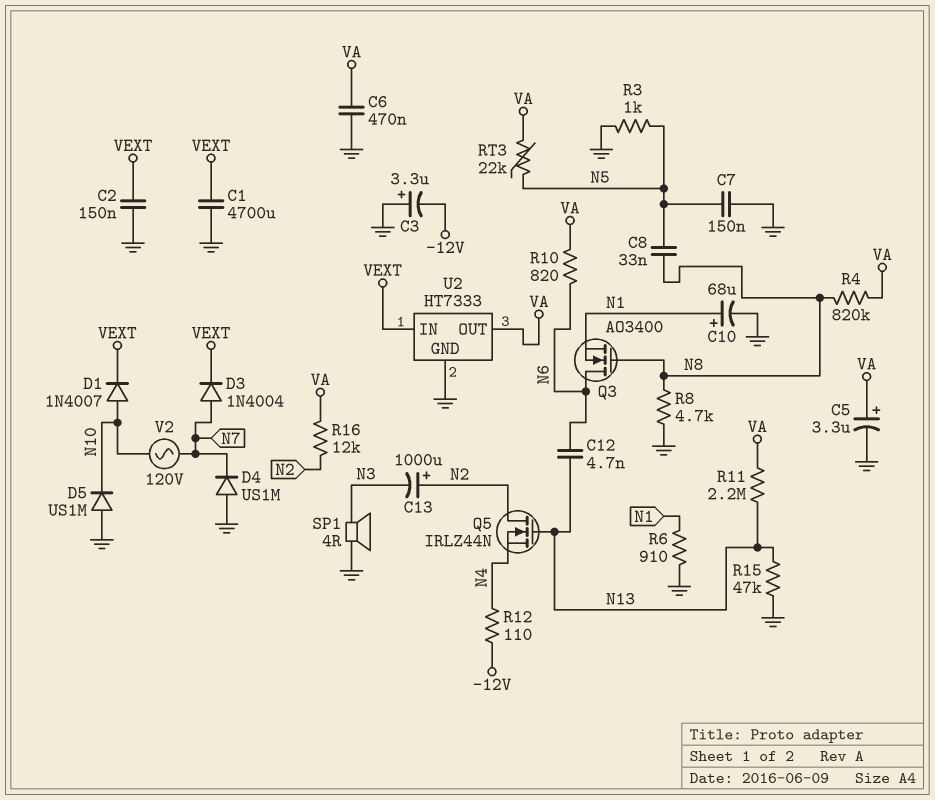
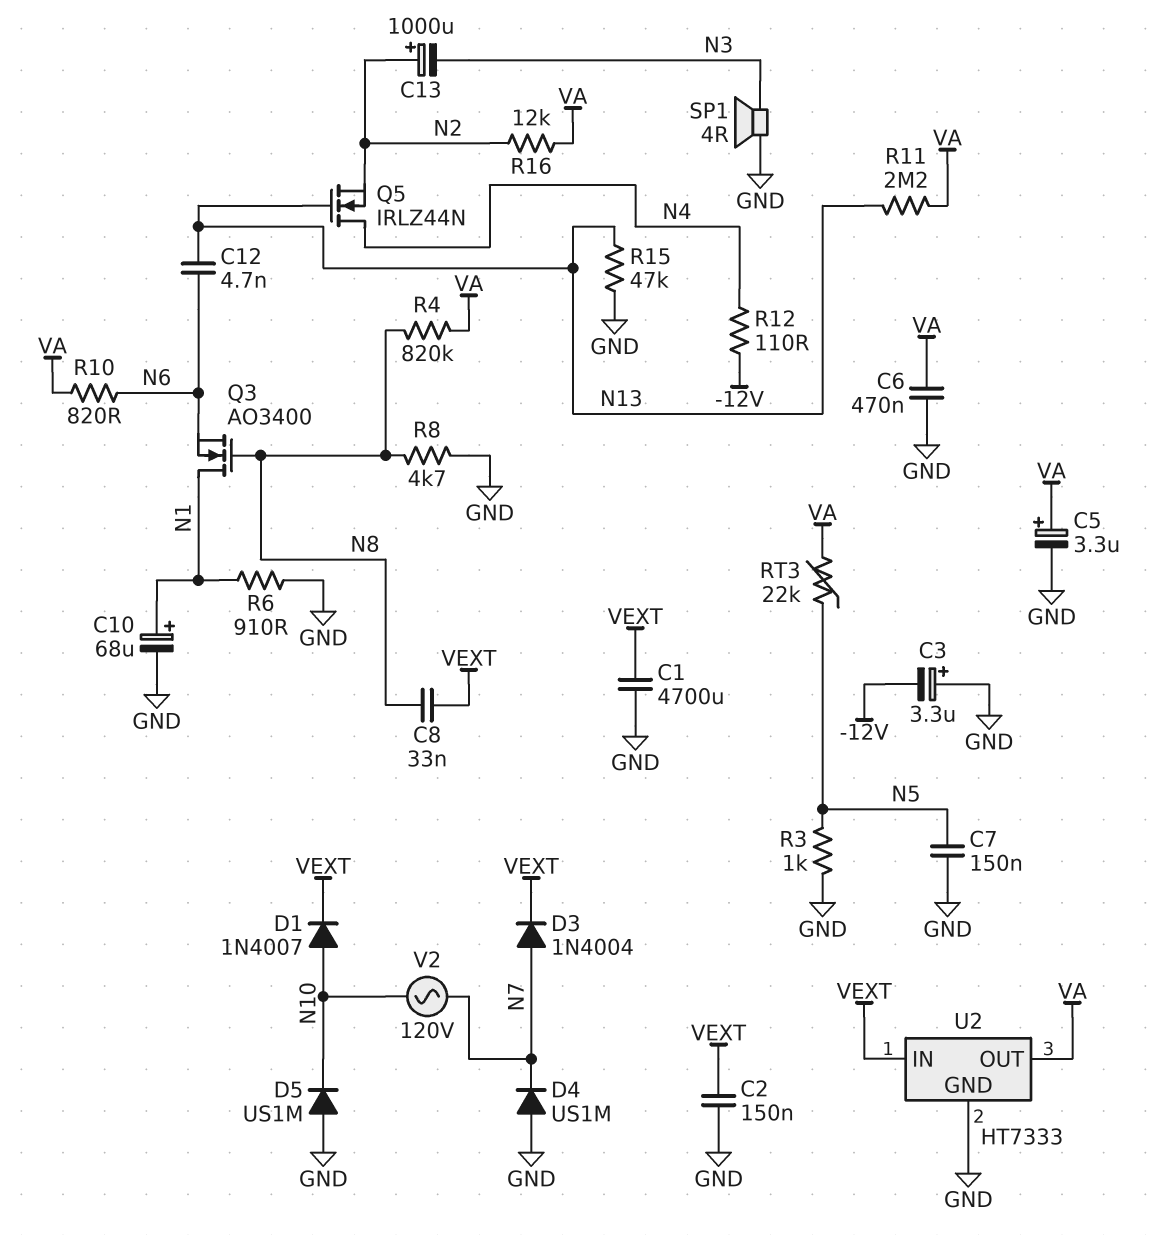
C8: 33nF (N5, N8) -> 33nF (N8, VEXT)
Q3: NMOS AO3400 (G N8, D N6, S N1) -> NMOS AO3400 (G N8, D N1, S N6)
Q5: NMOS IRLZ44N (G N13, D N2, S N4) -> NMOS IRLZ44N (G N13, D N4, S N2)

